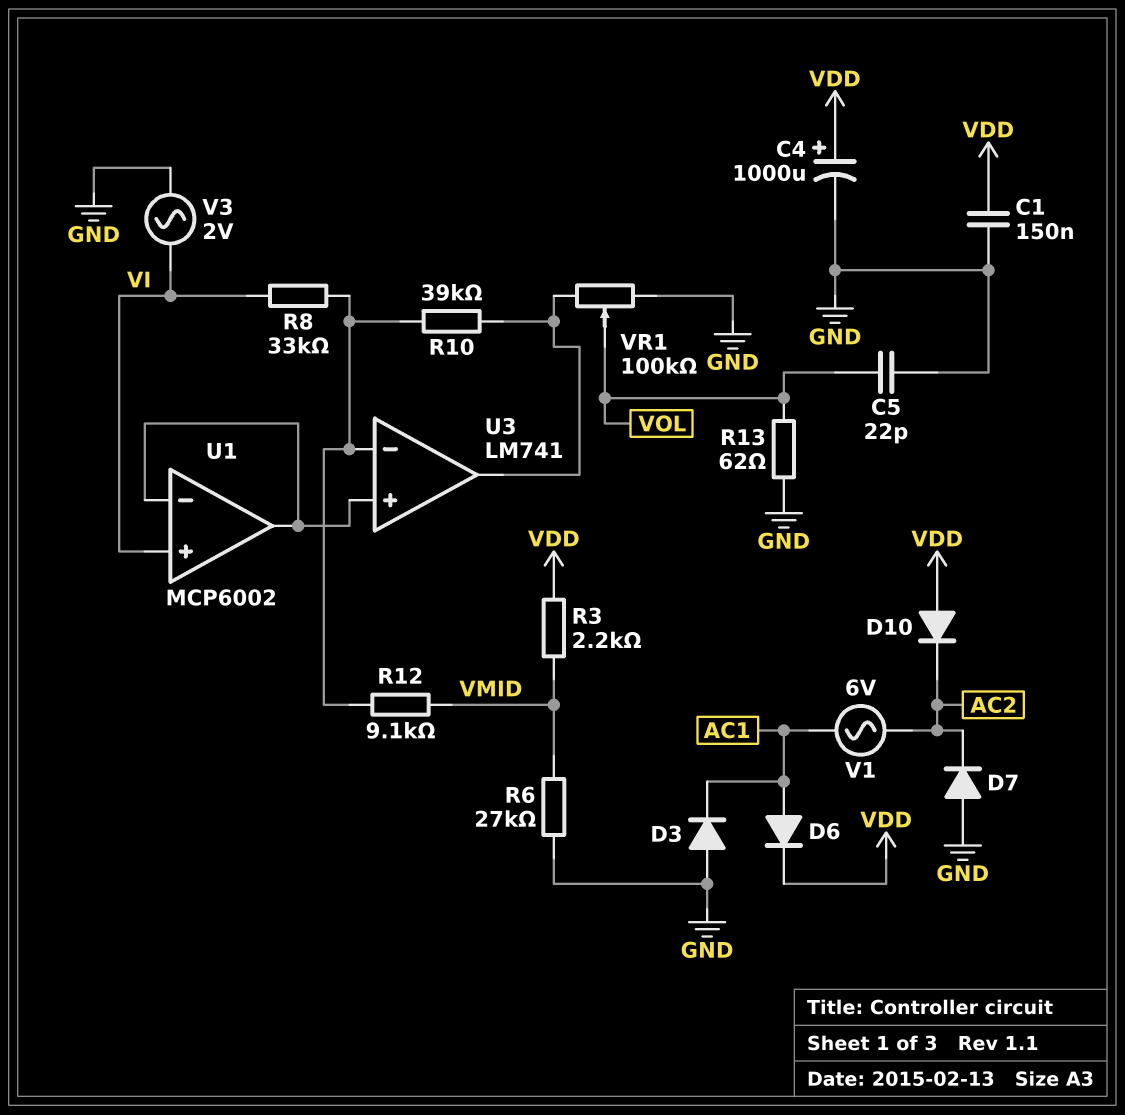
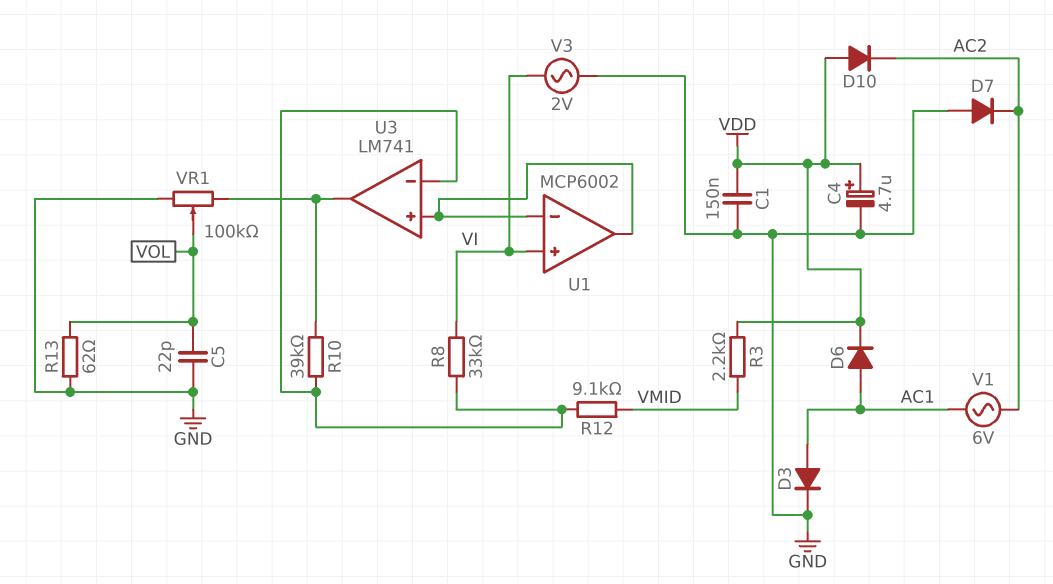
C4: 1000uF (plus VDD, minus GND) -> 4.7uF (plus VDD, minus GND)
D3: diode (A GND, K AC1) -> diode (A AC1, K GND)
R6: 27k (GND, VMID) -> none

